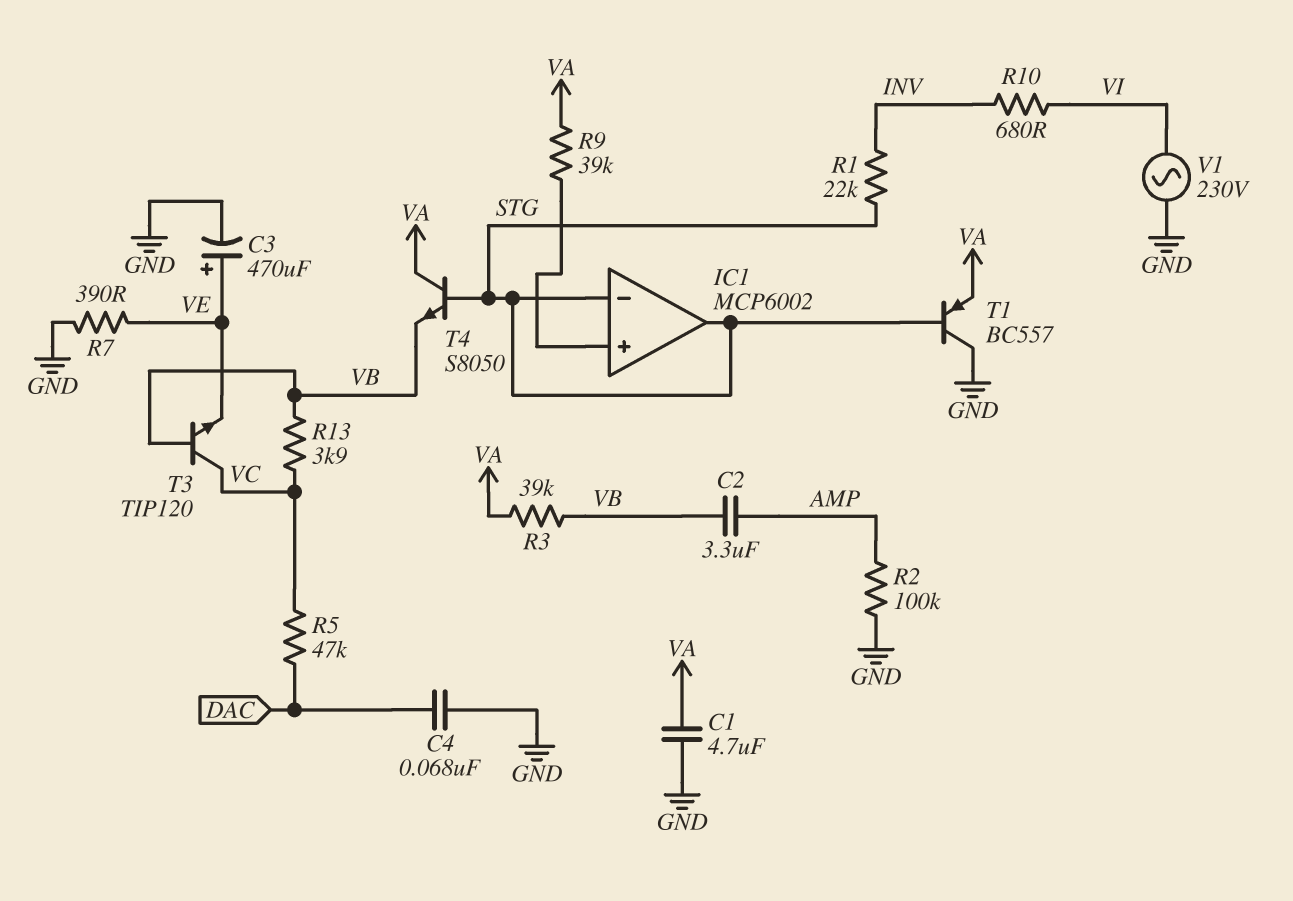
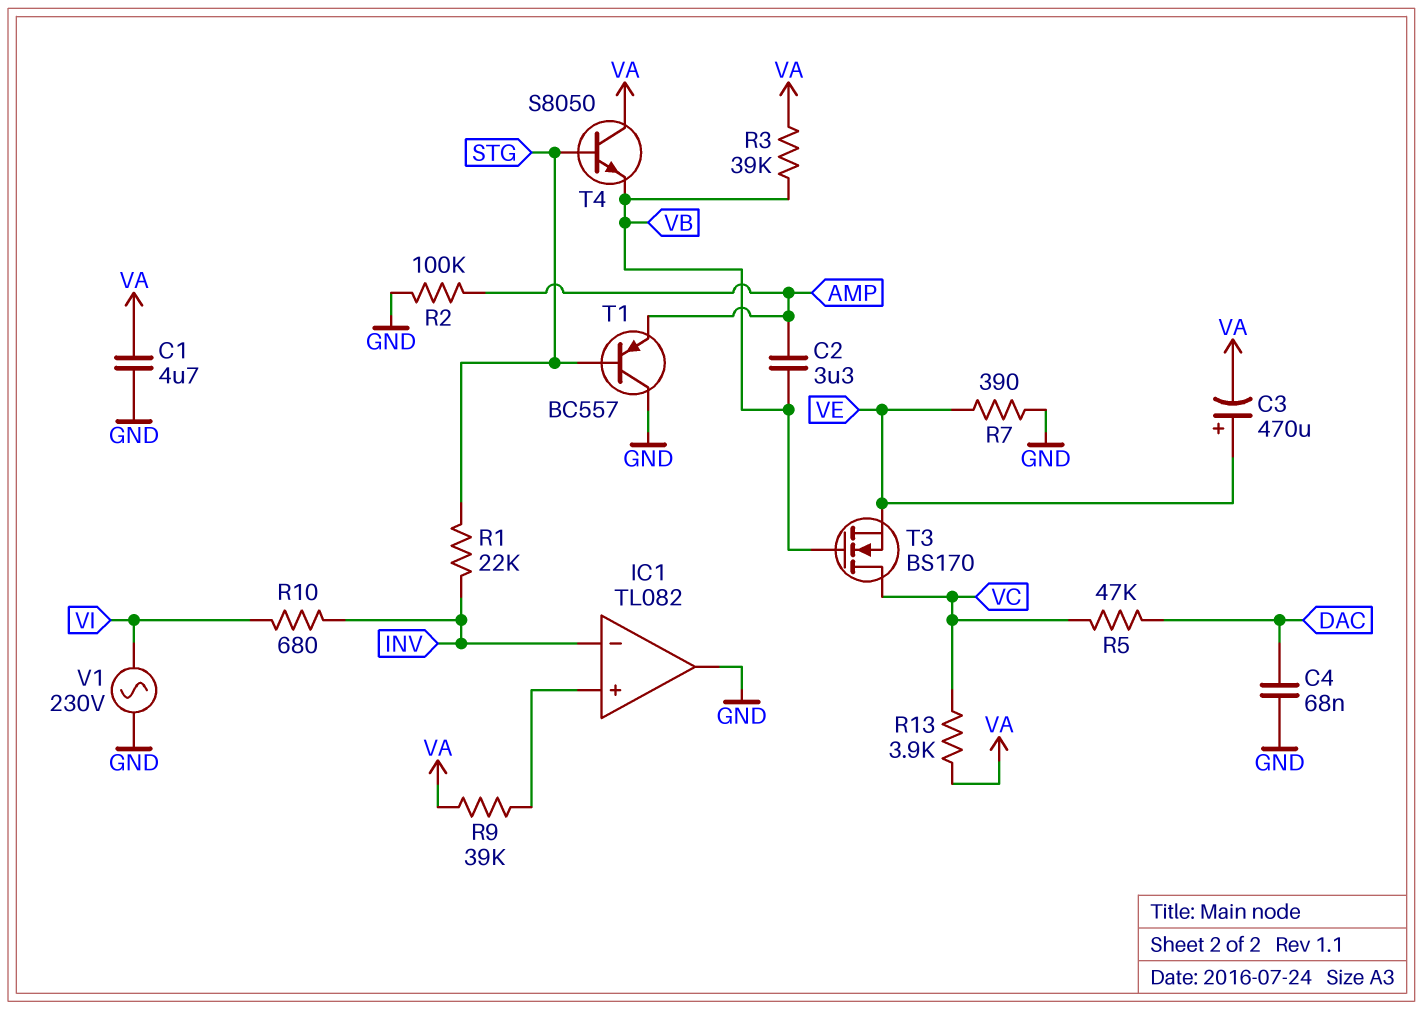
C3: 470uF (plus VE, minus GND) -> 470uF (plus VE, minus VA)
IC1: MCP6002 -> TL082
IC1 pin in-: STG -> INV
IC1 pin out: STG -> GND
R13: 3.9k (VB, VC) -> 3.9k (VA, VC)
T1: PNP BC557 (B STG, C GND, E VA) -> PNP BC557 (B STG, C GND, E AMP)
T3: NPN TIP120 (B VB, C VC, E VE) -> NMOS BS170 (G VB, D VC, S VE)

